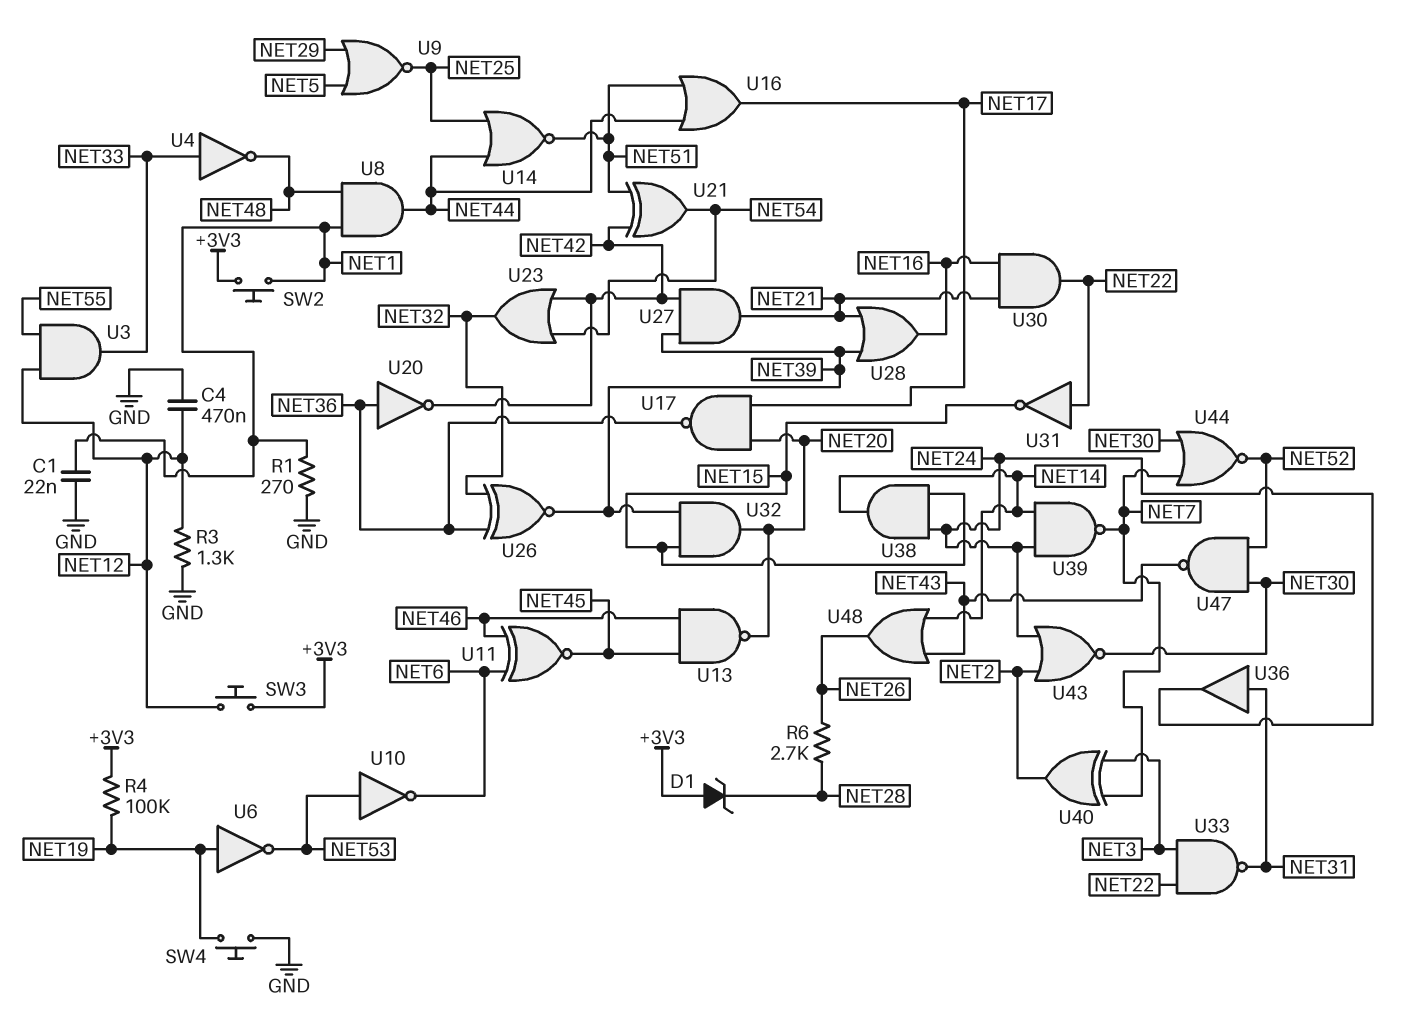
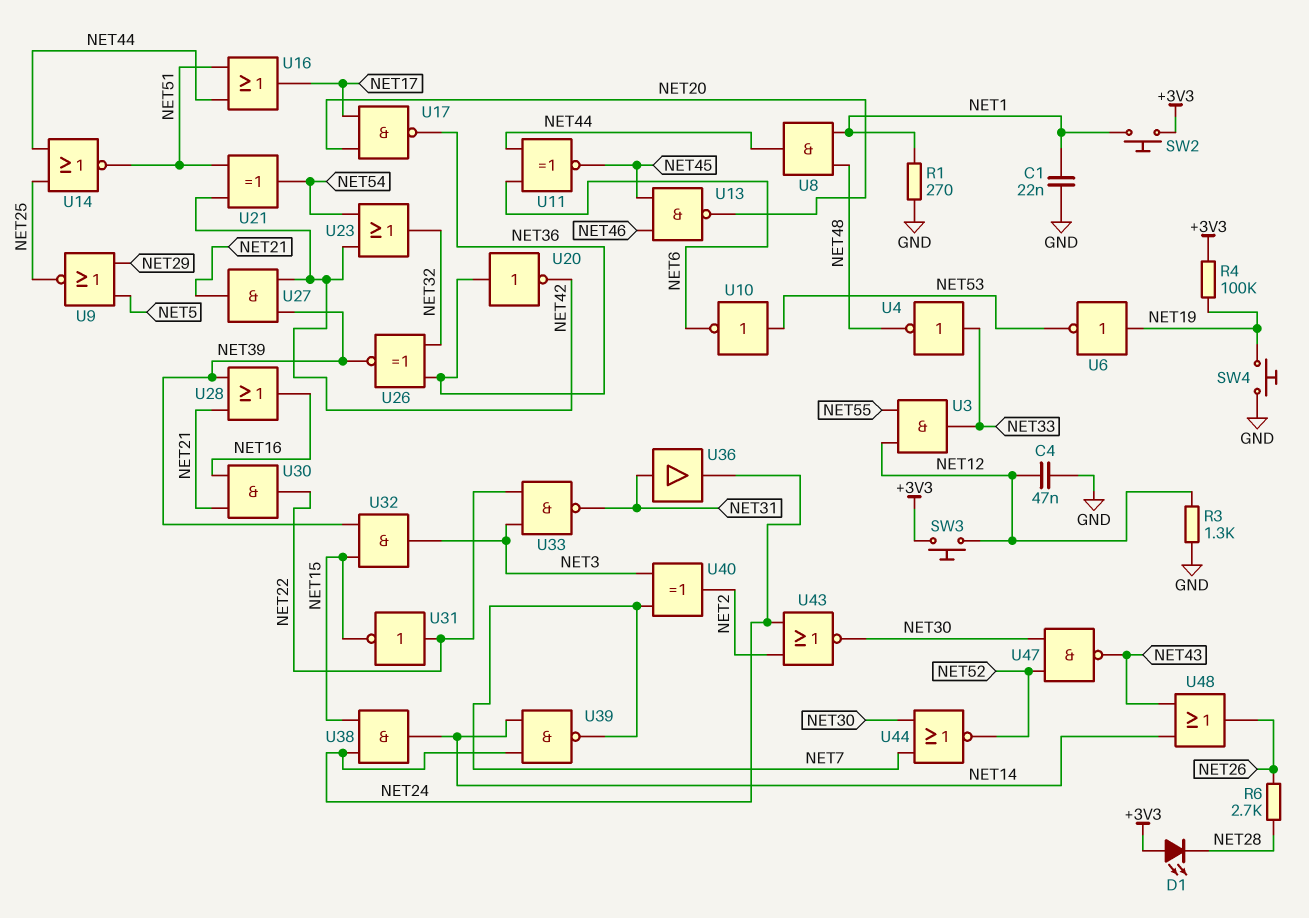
C4: 470nF (GND, NET12) -> 47nF (GND, NET12)
D1: zener (A +3V3, K NET28) -> LED (A +3V3, K NET28)
U11: XNOR (in NET6, in NET46, out NET45) -> XNOR (in NET6, in NET44, out NET45)
U32: AND (in NET15, in NET39, out NET20) -> AND (in NET15, in NET39, out NET3)

